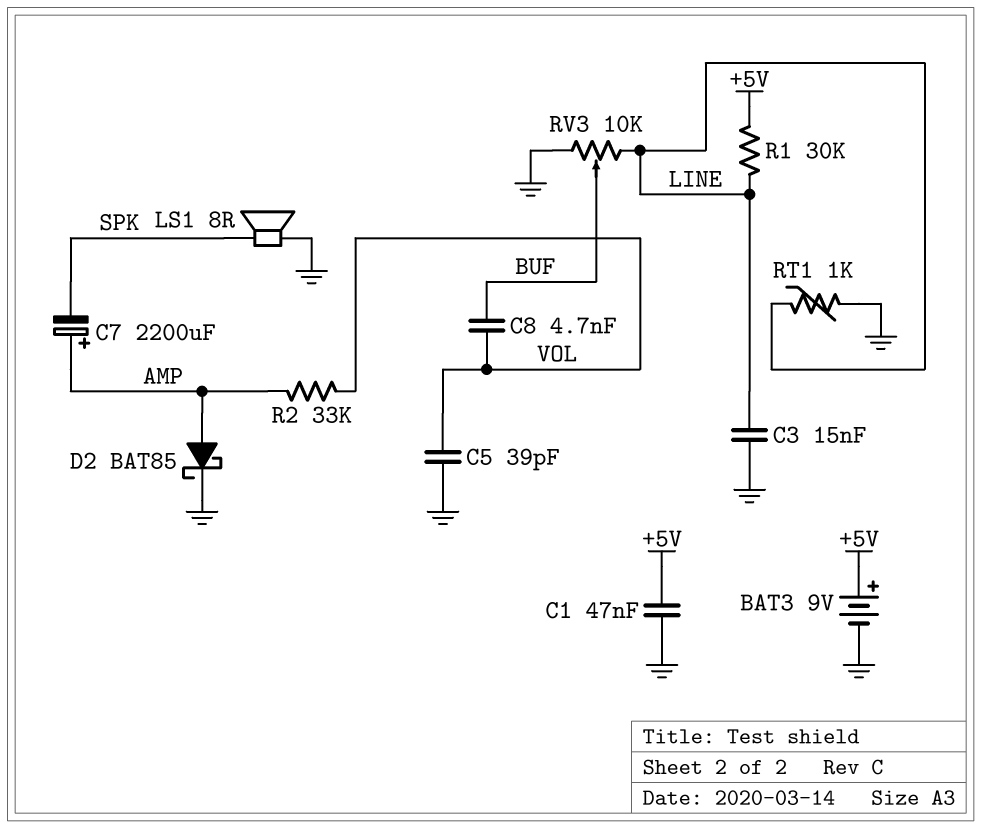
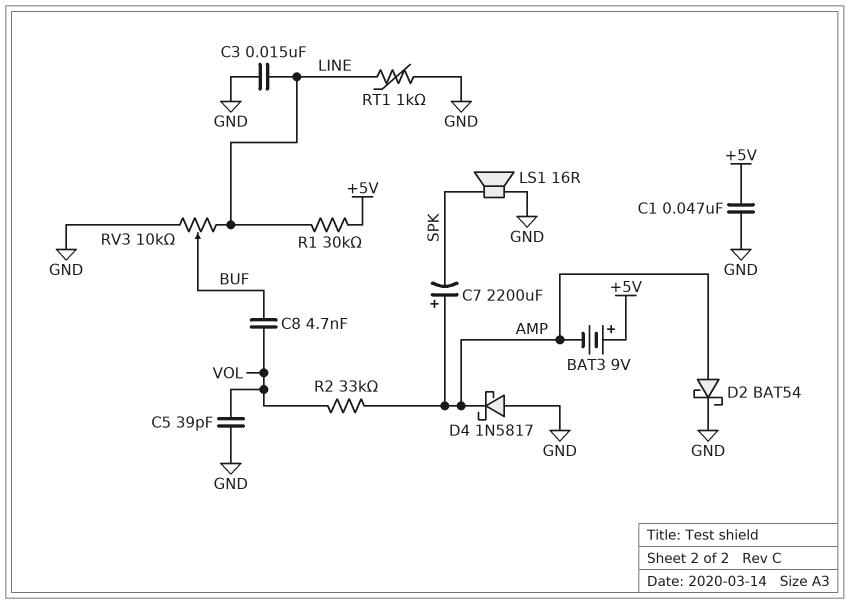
BAT3: 9V (plus +5V, minus GND) -> 9V (plus +5V, minus AMP)
D2: schottky BAT85 (A AMP, K GND) -> schottky BAT54 (A AMP, K GND)
D4: none -> schottky 1N5817 (A GND, K AMP)
LS1: speaker 8R (GND, SPK) -> speaker 16R (GND, SPK)

